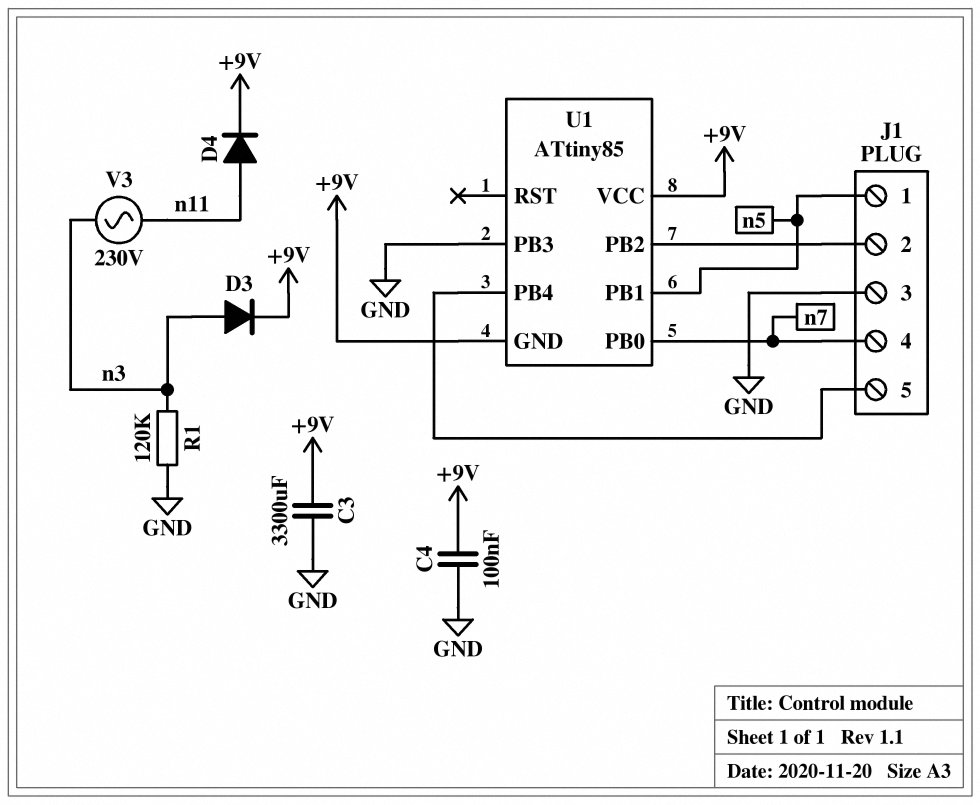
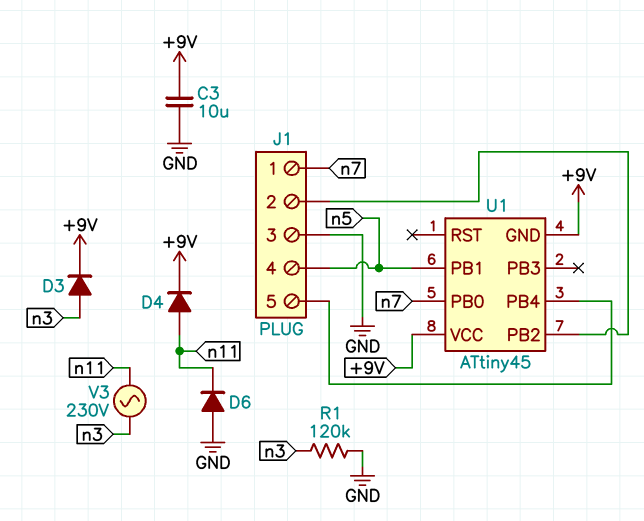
C3: 3300uF (+9V, GND) -> 10uF (+9V, GND)
C4: 100nF (+9V, GND) -> none
D6: none -> diode (A GND, K n11)
J1 pin 1: n5 -> n7
J1 pin 4: n7 -> n5
U1: ATtiny85 -> ATtiny45
U1 pin PB3: GND -> none

